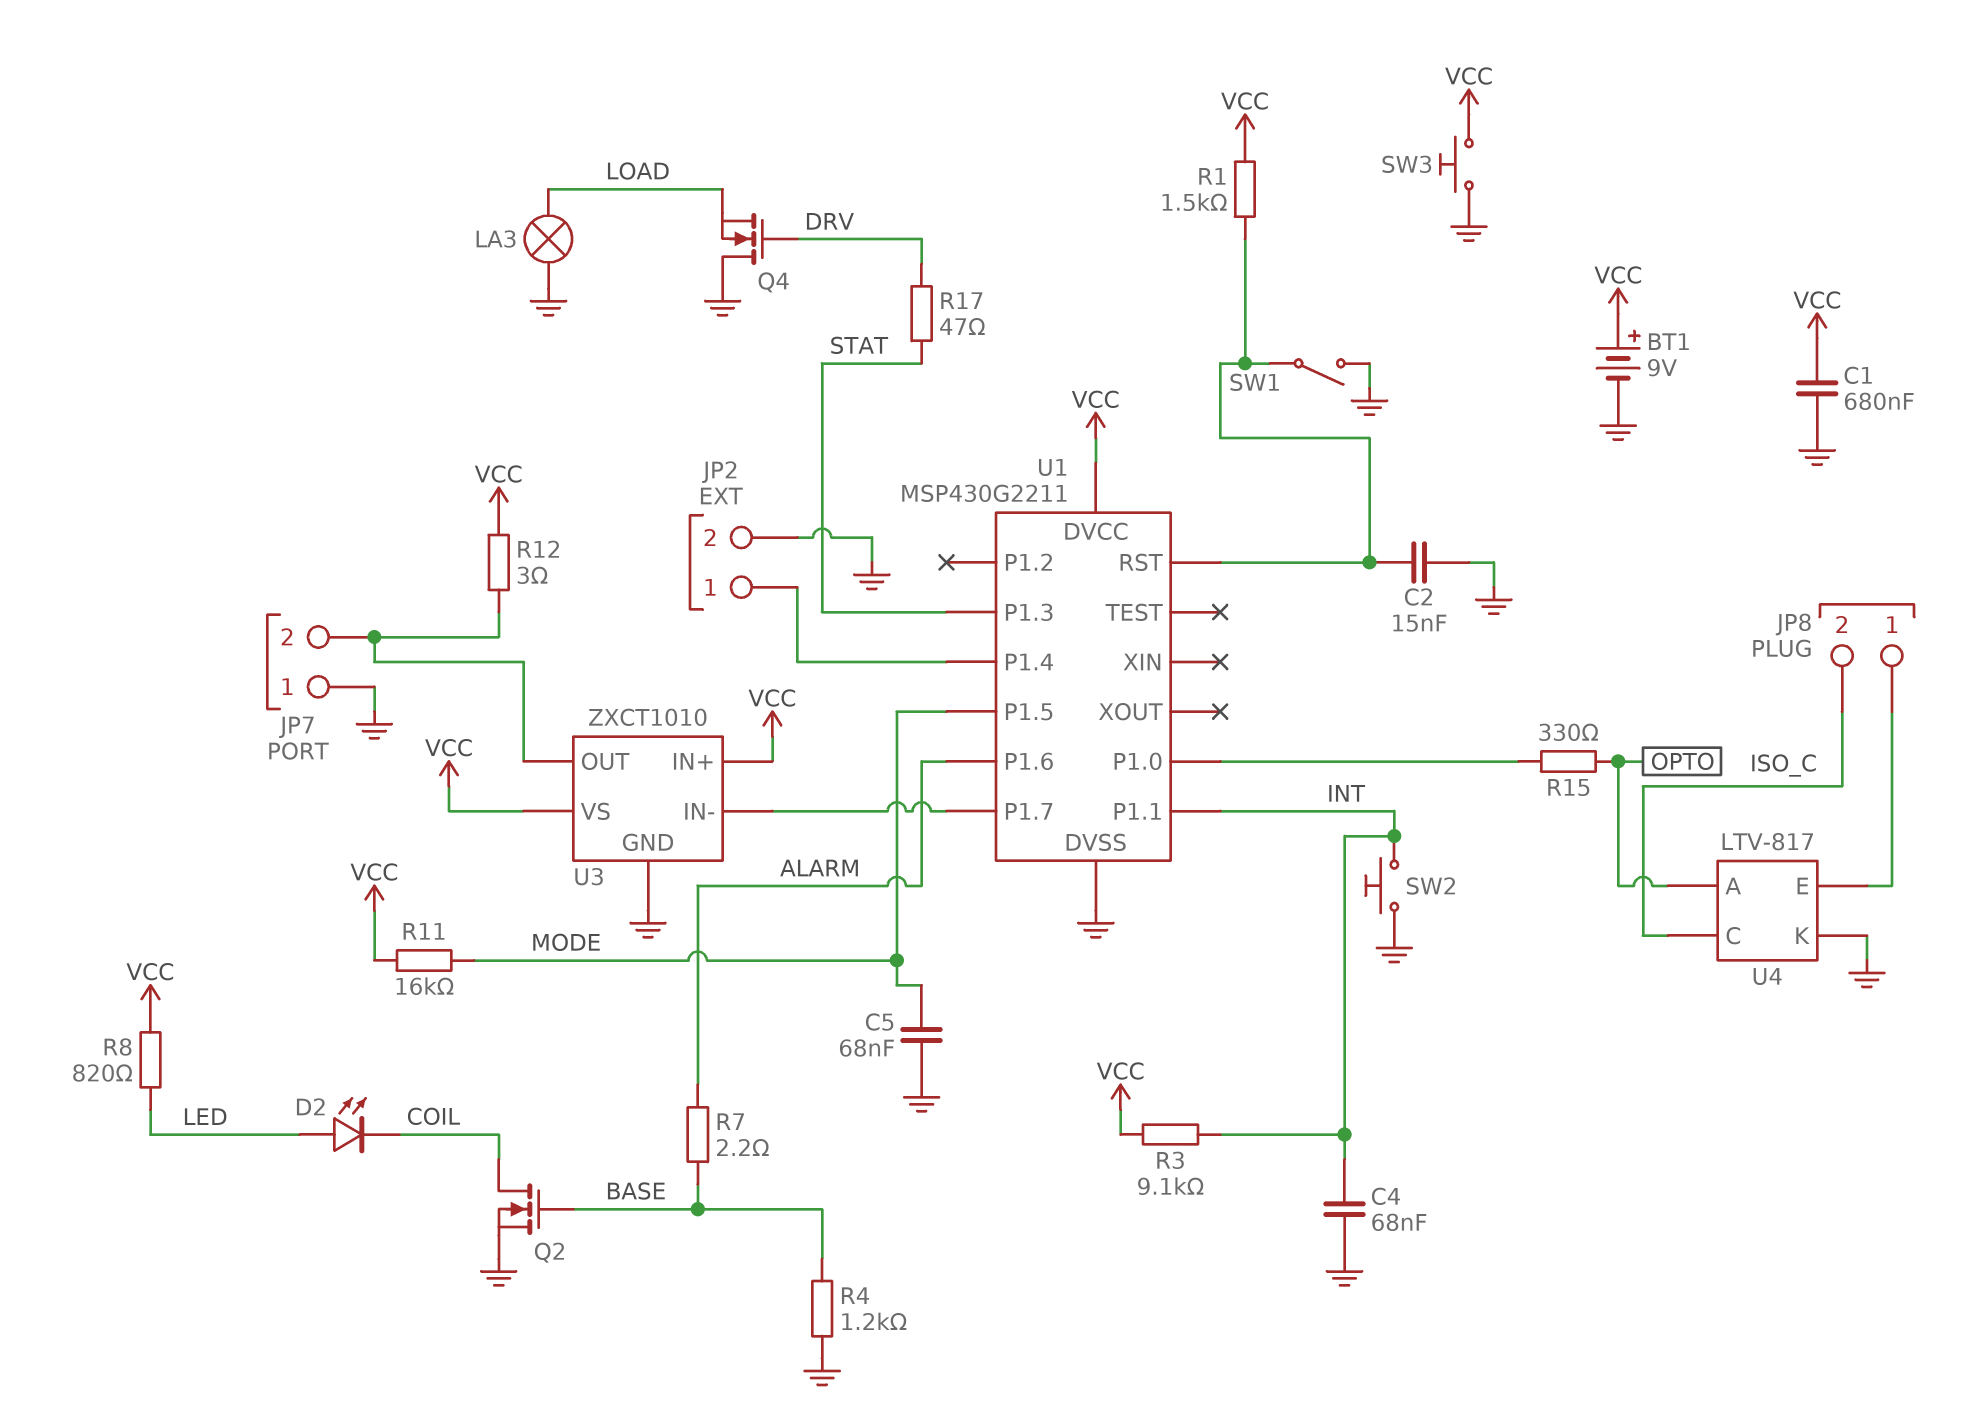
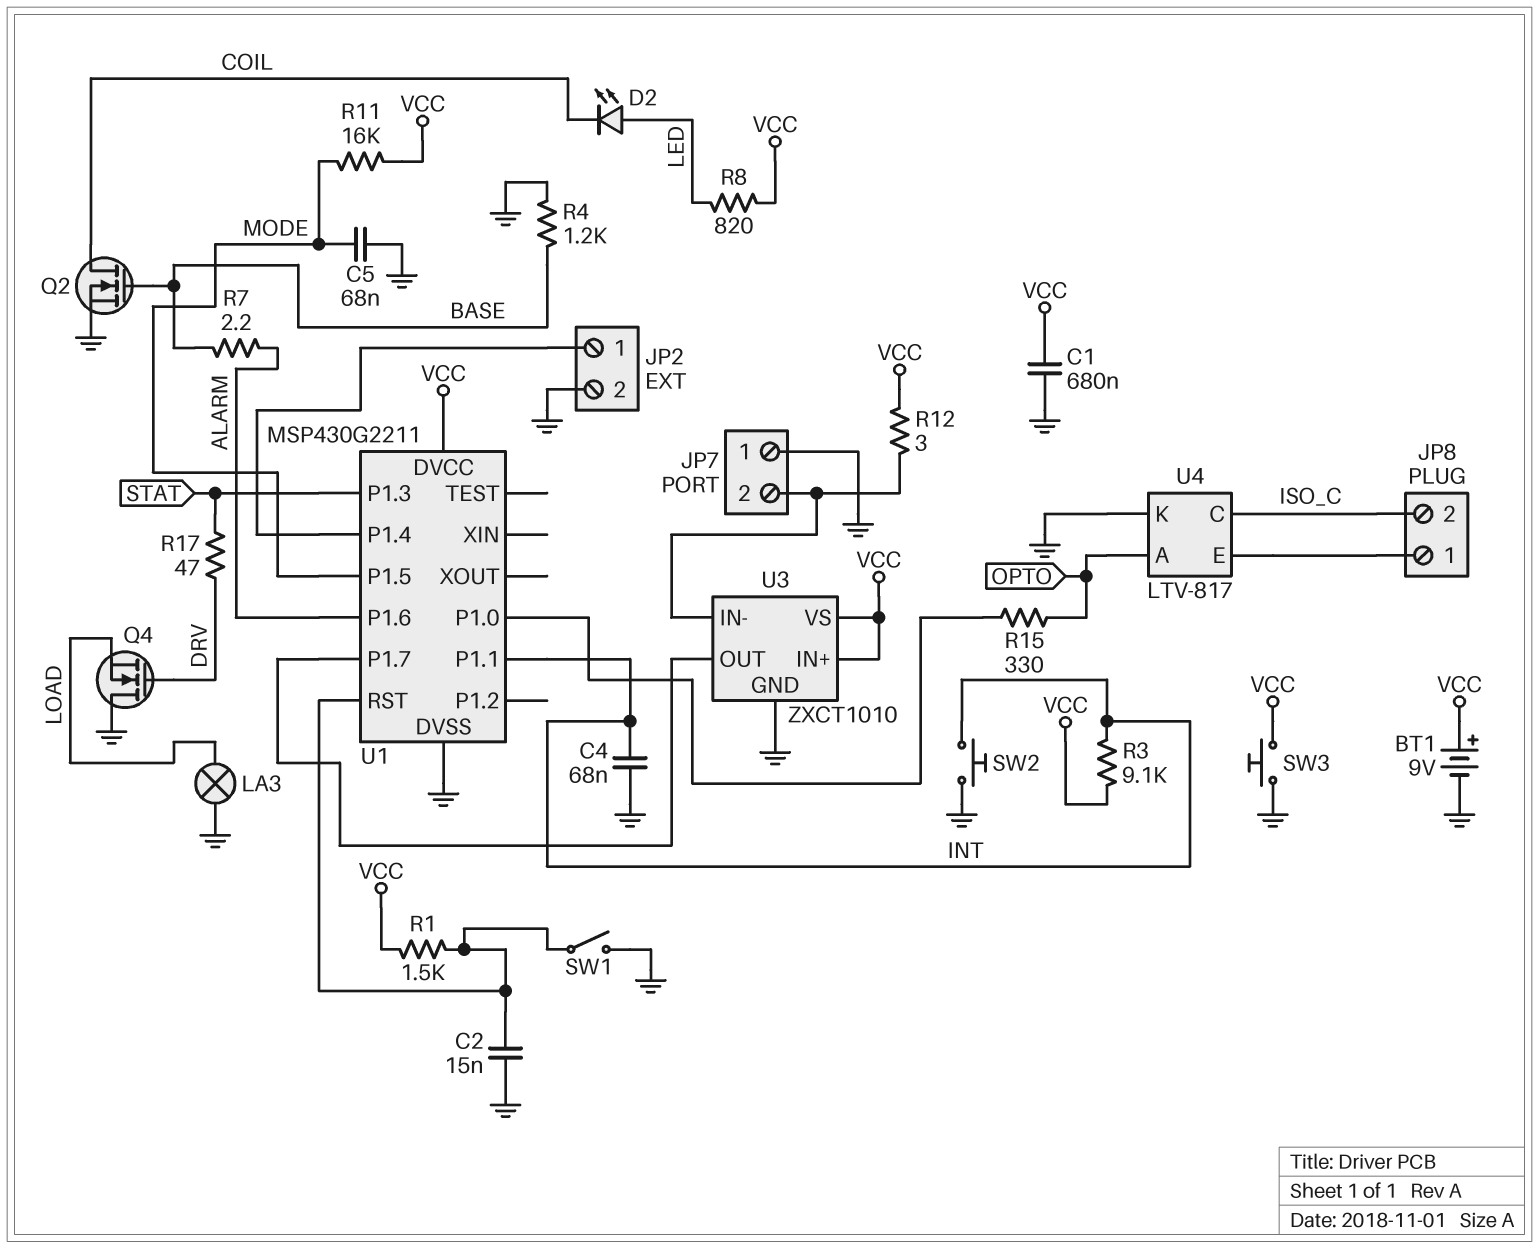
U3 pin IN-: U1/P1.7 -> JP7/2
U3 pin OUT: JP7/2 -> U1/P1.7

